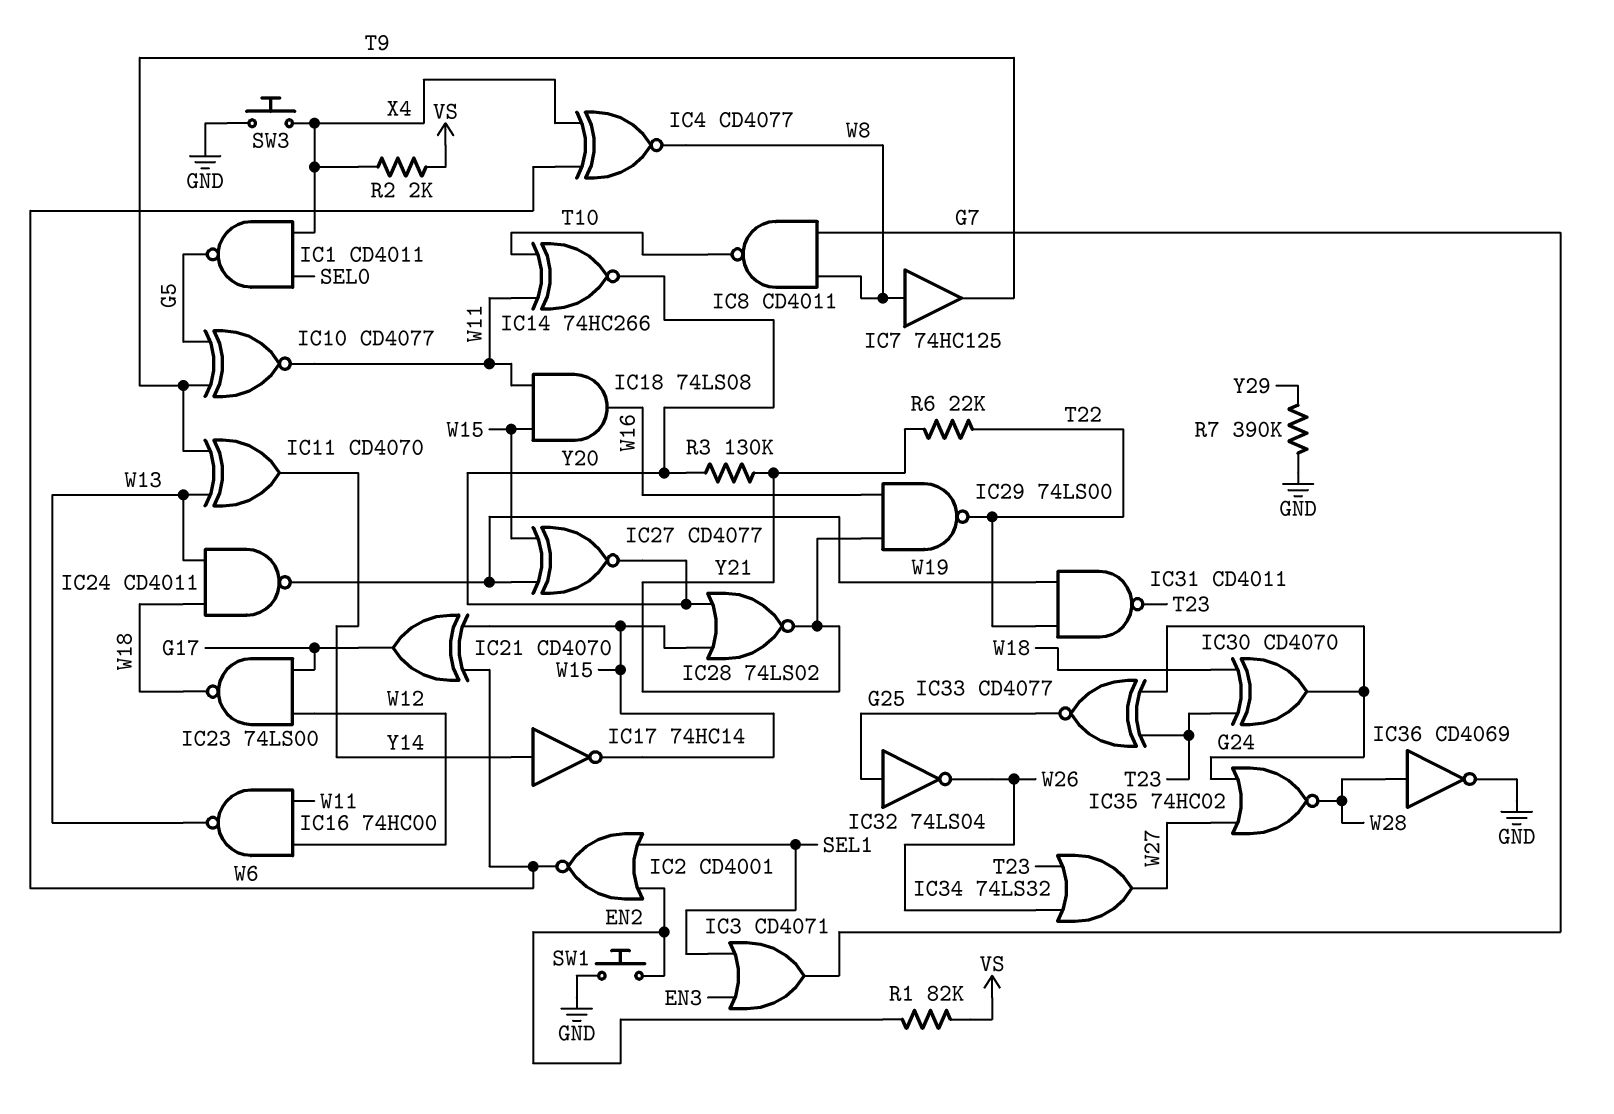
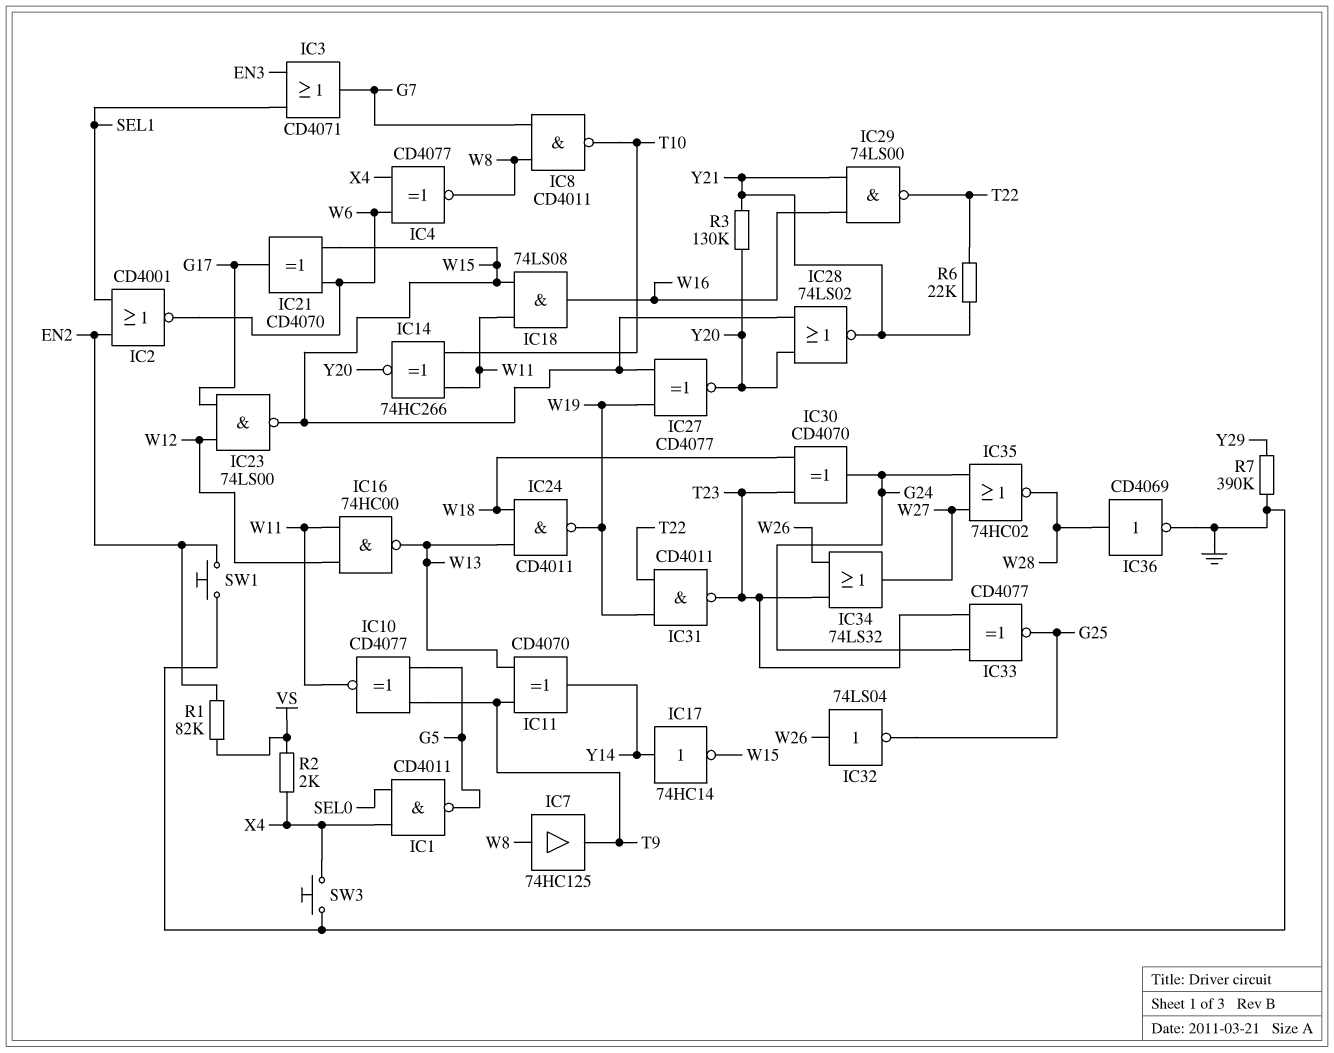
IC23: NAND 74LS00 (in G17, in W12, out W18) -> NAND 74LS00 (in G17, in W12, out W15)
IC32: NOT 74LS04 (in G25, out W26) -> NOT 74LS04 (in W26, out G25)

